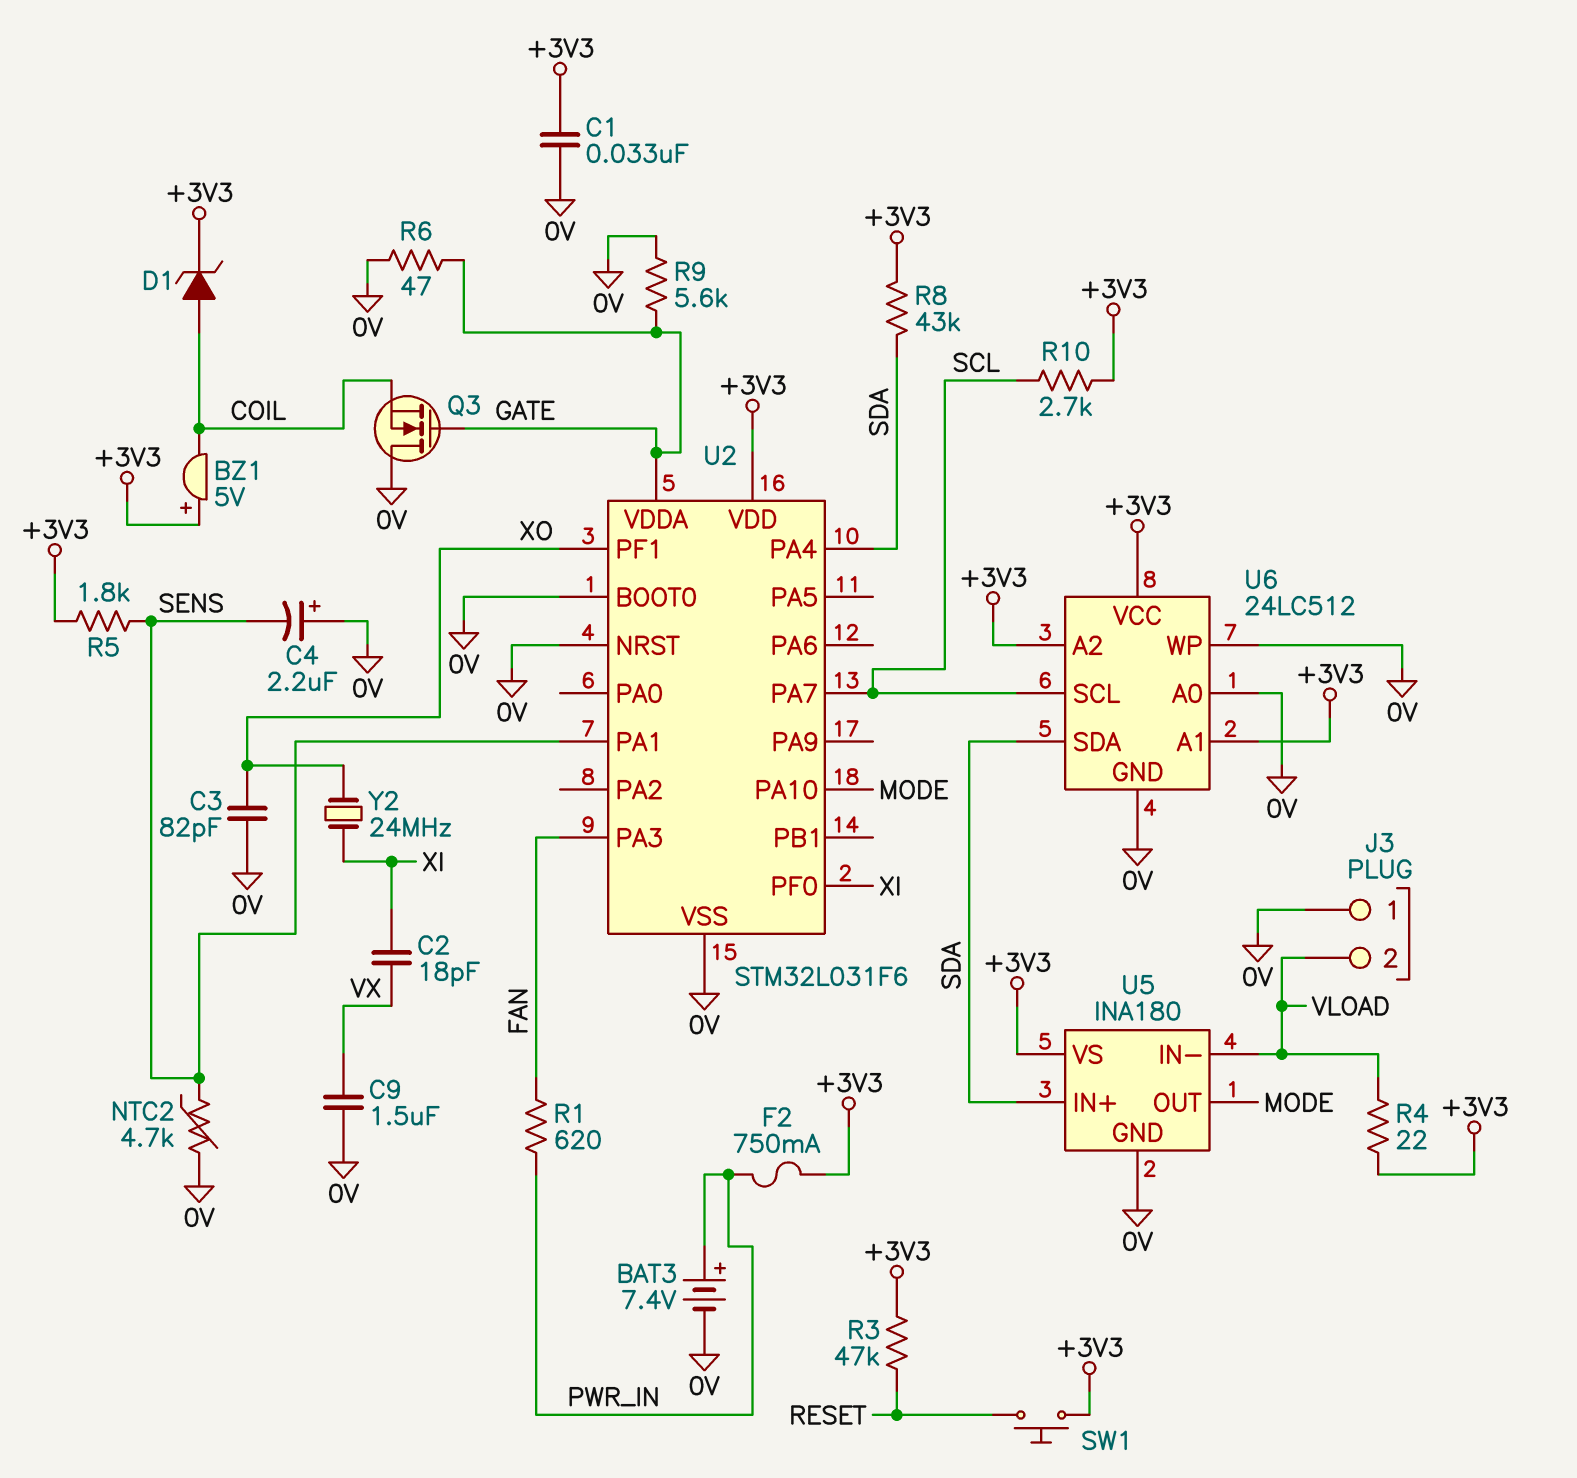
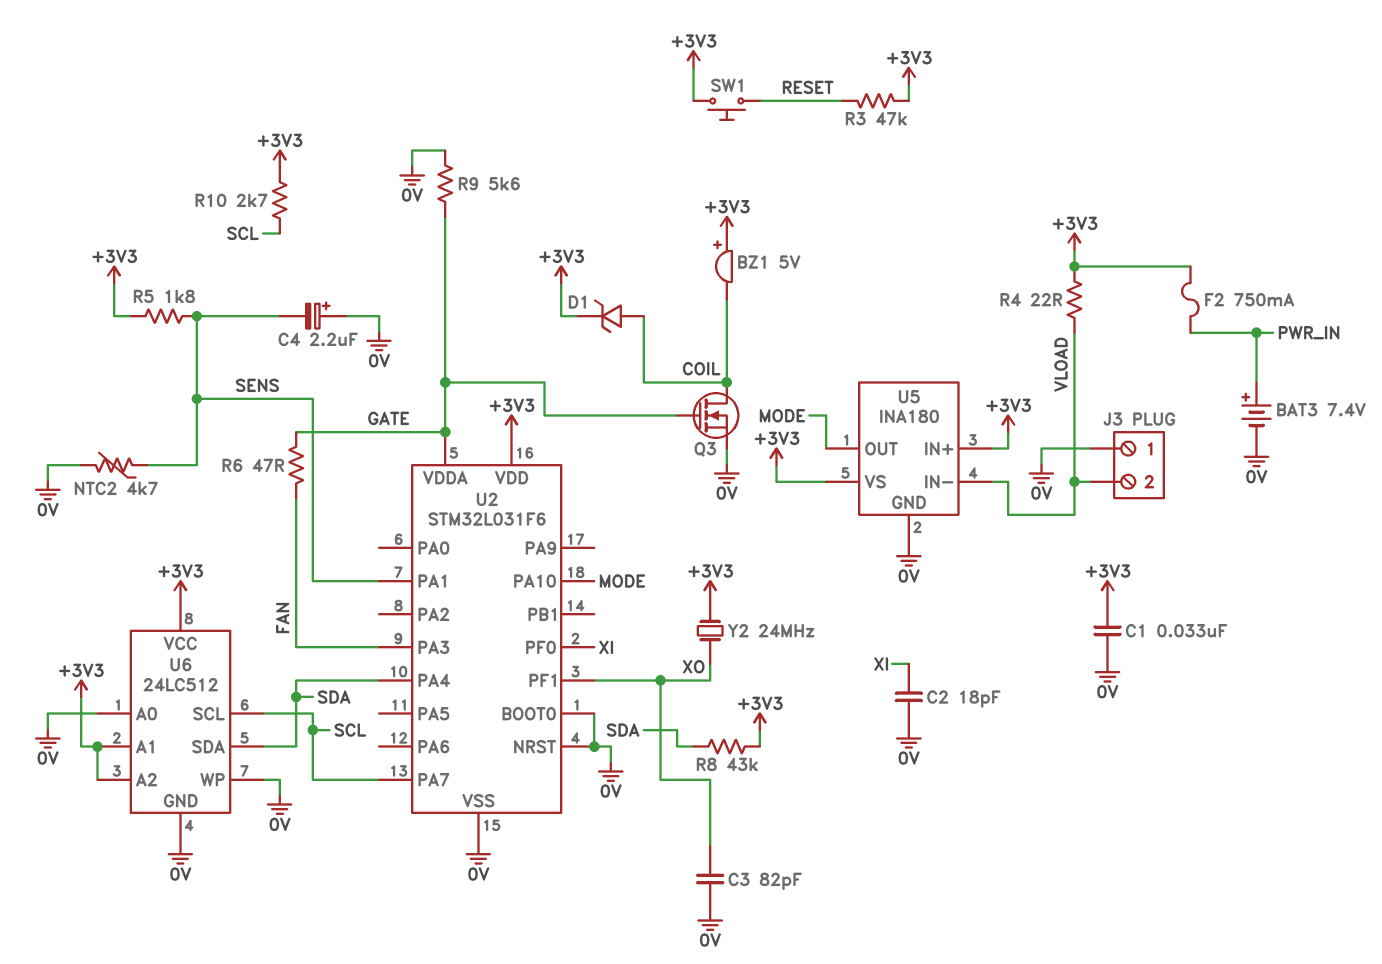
C2: 18pF (VX, XI) -> 18pF (0V, XI)
C9: 1.5uF (0V, VX) -> none
Q3: NMOS (G GATE, D 0V, S COIL) -> NMOS (G GATE, D COIL, S 0V)
R1: 620 (FAN, PWR_IN) -> none
R6: 47 (0V, GATE) -> 47 (FAN, GATE)
U5 pin IN+: SDA -> +3V3
Y2: 24MHz (XI, XO) -> 24MHz (+3V3, XO)

